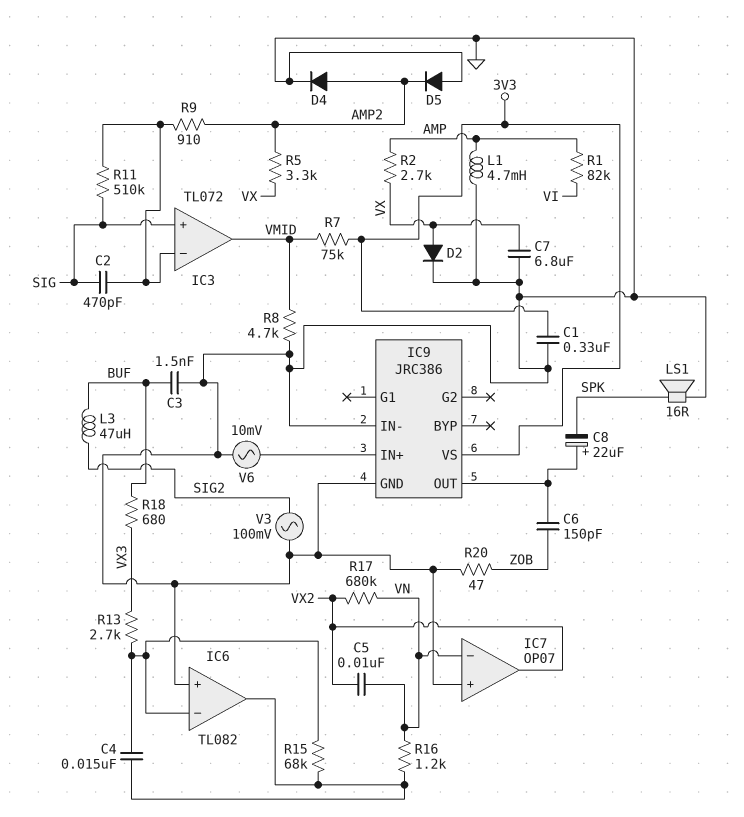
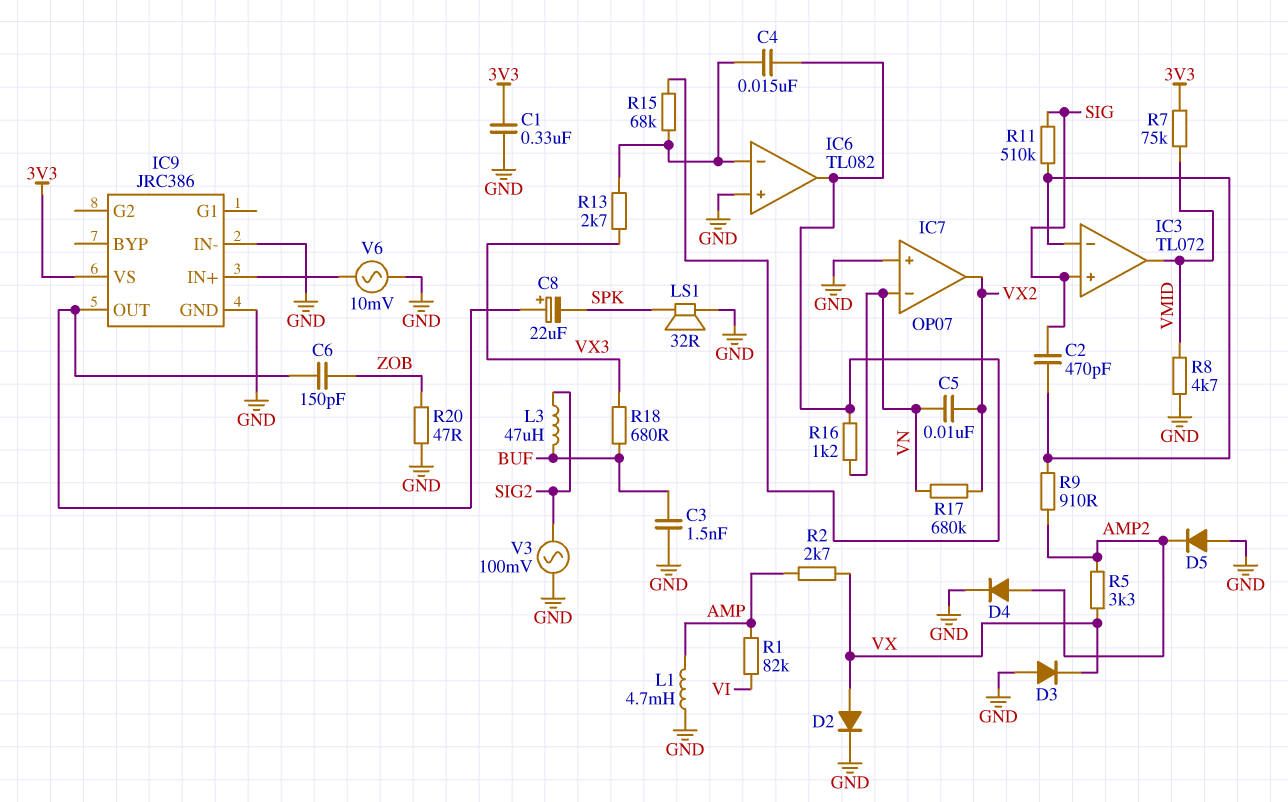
C7: 6.8uF (GND, VX) -> none
D3: none -> diode (A GND, K VX)
LS1: speaker 16R (GND, SPK) -> speaker 32R (GND, SPK)

